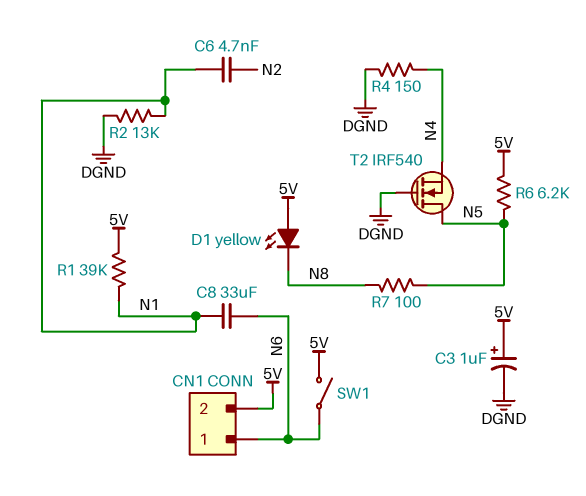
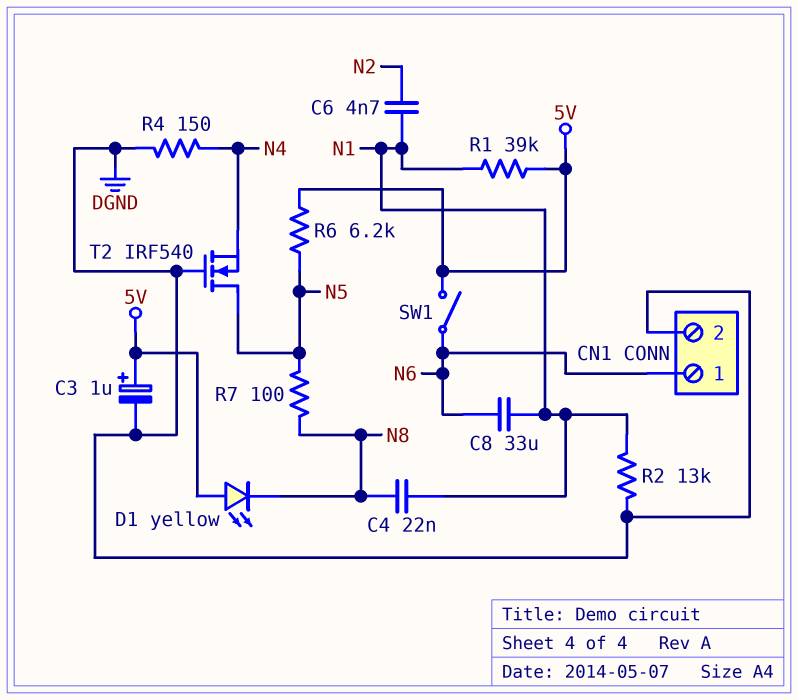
C4: none -> 22nF (N1, N8)
CN1 pin 2: 5V -> DGND

